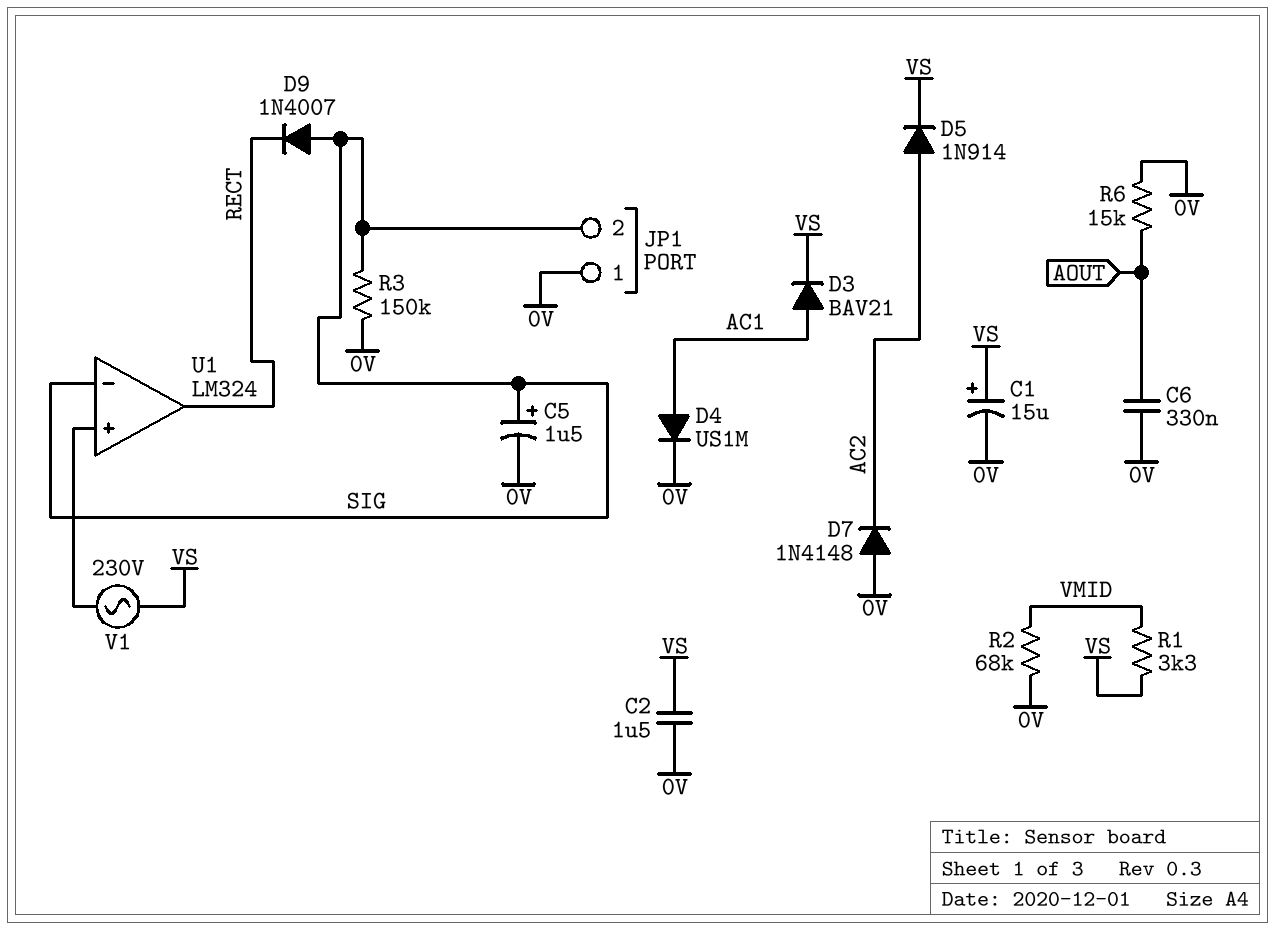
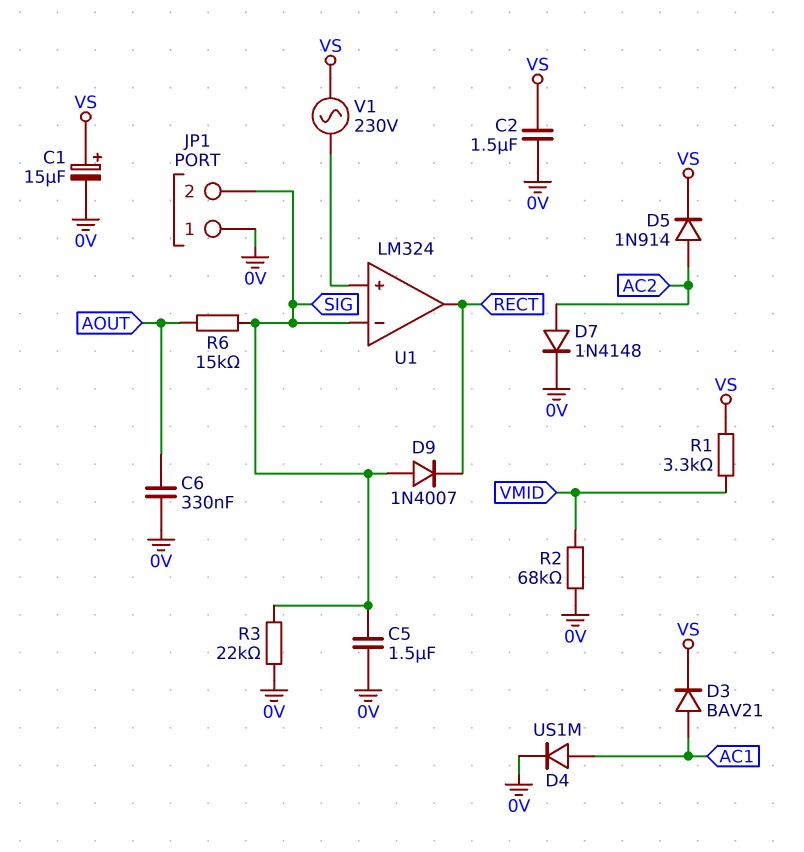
C5: 1.5uF (plus SIG, minus 0V) -> 1.5uF (0V, SIG)
D7: diode 1N4148 (A 0V, K AC2) -> diode 1N4148 (A AC2, K 0V)
R3: 150k (0V, SIG) -> 22k (0V, SIG)
R6: 15k (0V, AOUT) -> 15k (AOUT, SIG)

